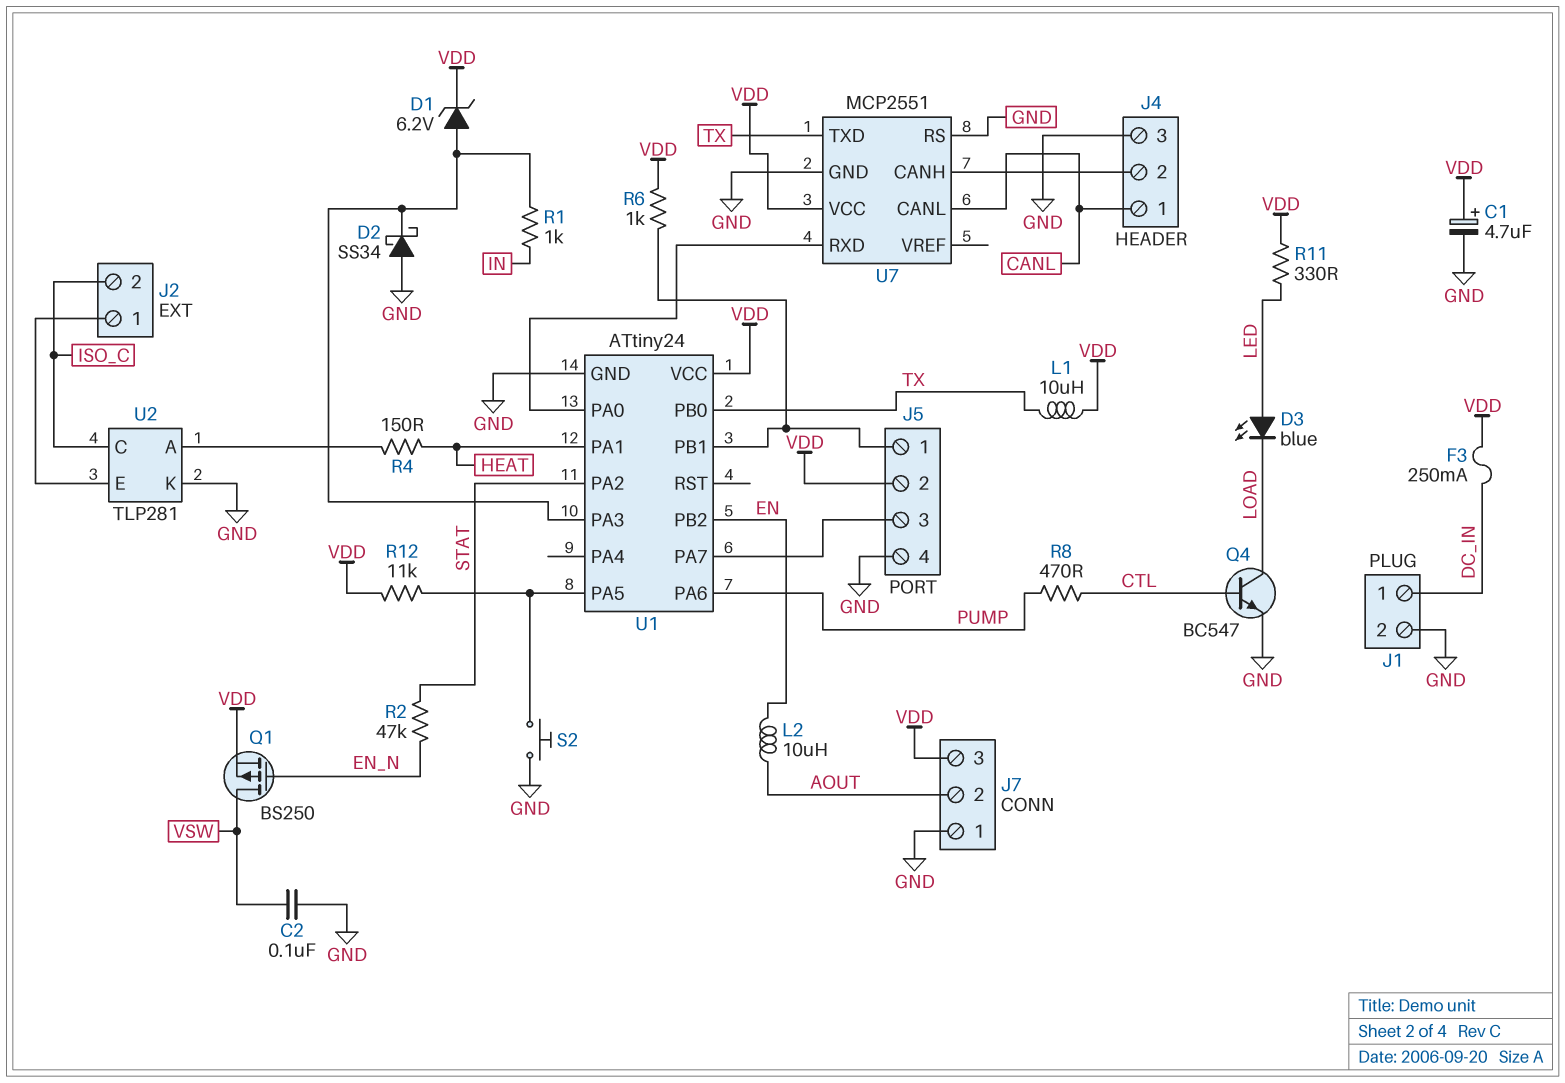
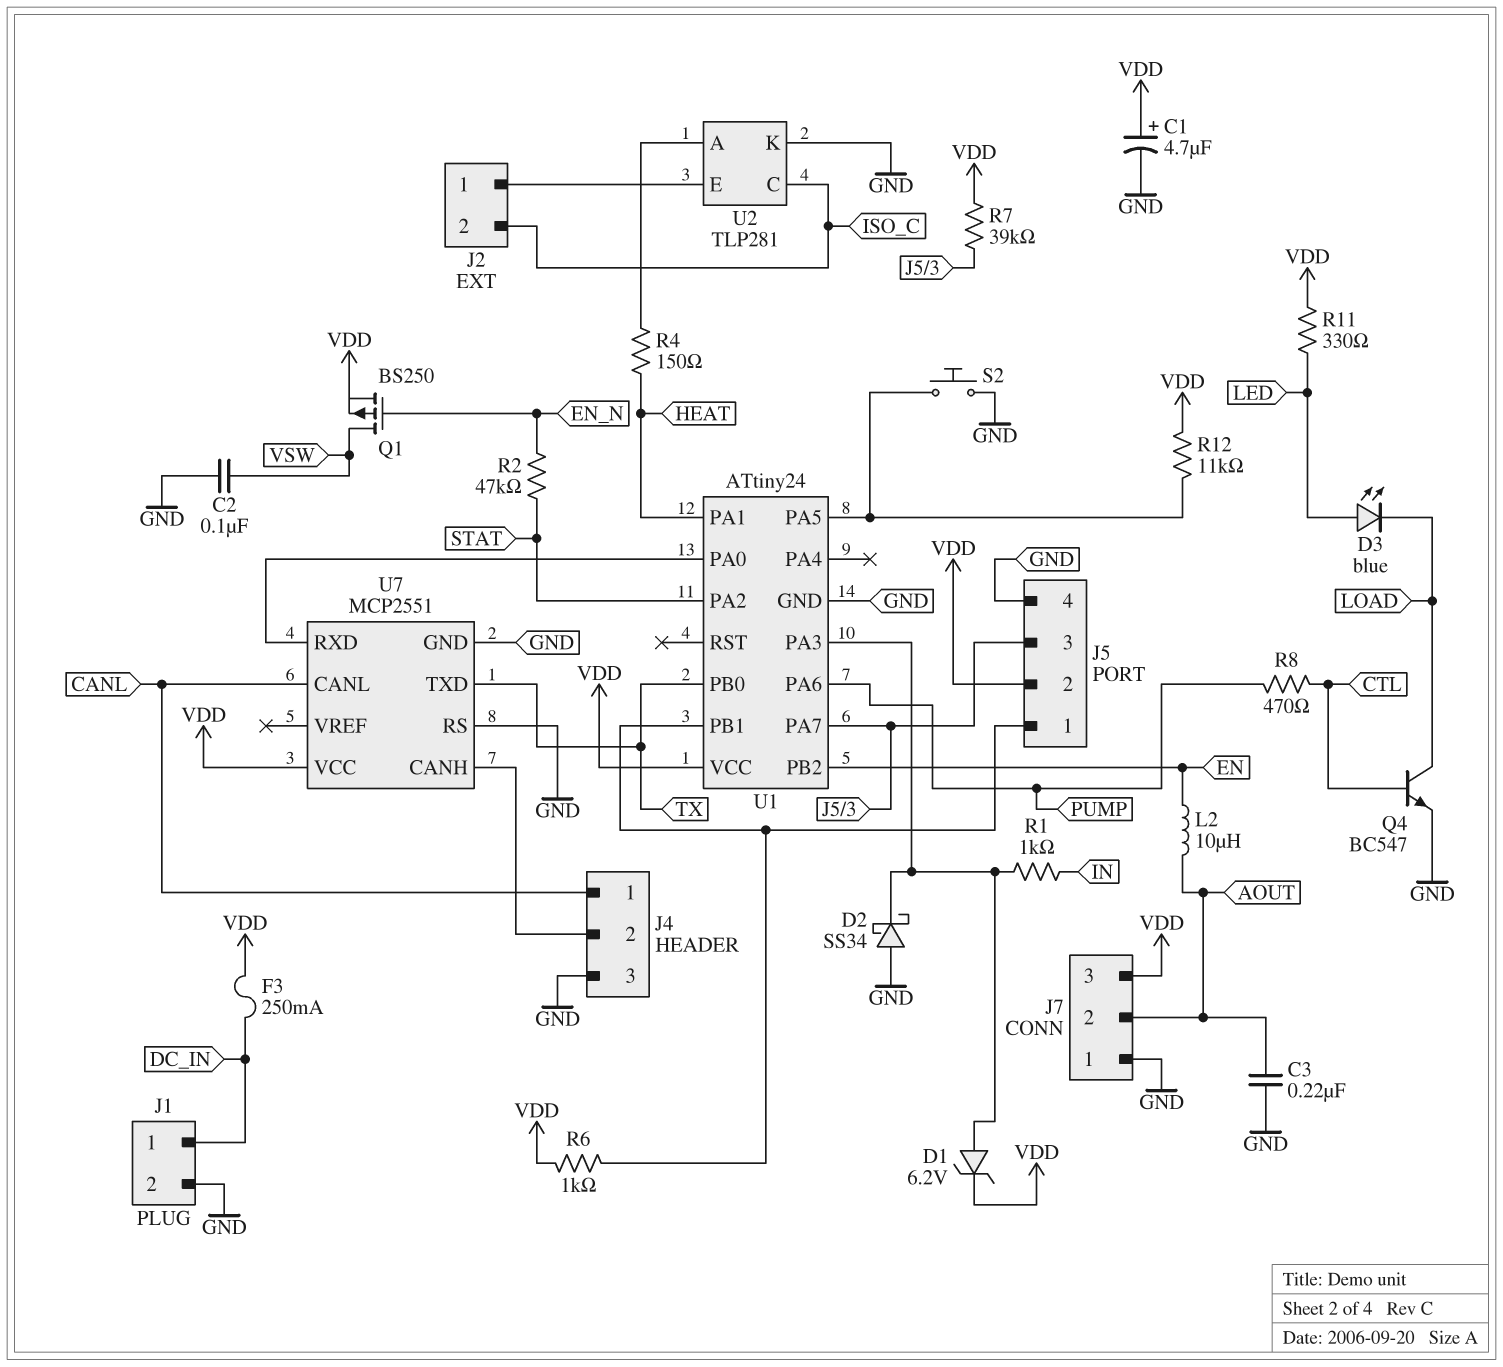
C3: none -> 220nF (AOUT, GND)
L1: 10uH (TX, VDD) -> none
R7: none -> 39k (J5/3, VDD)

